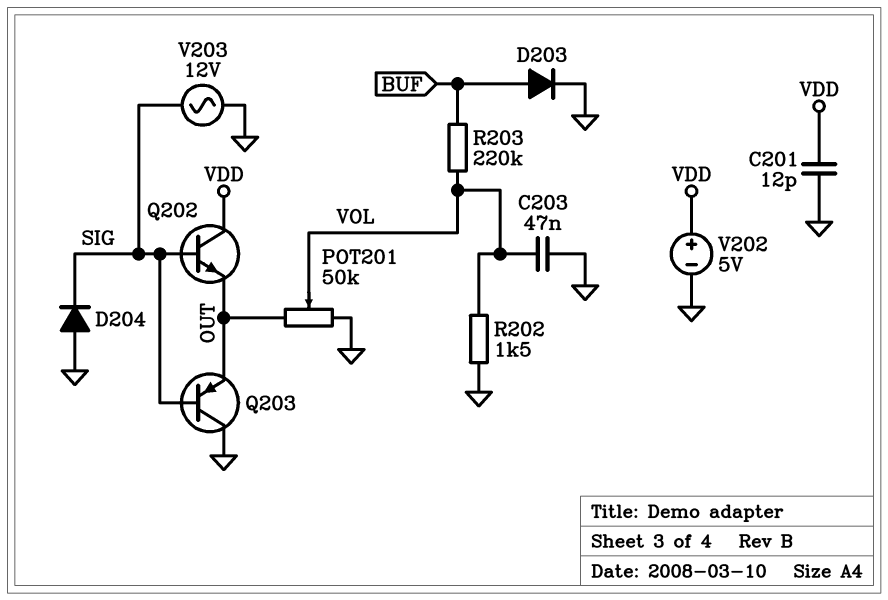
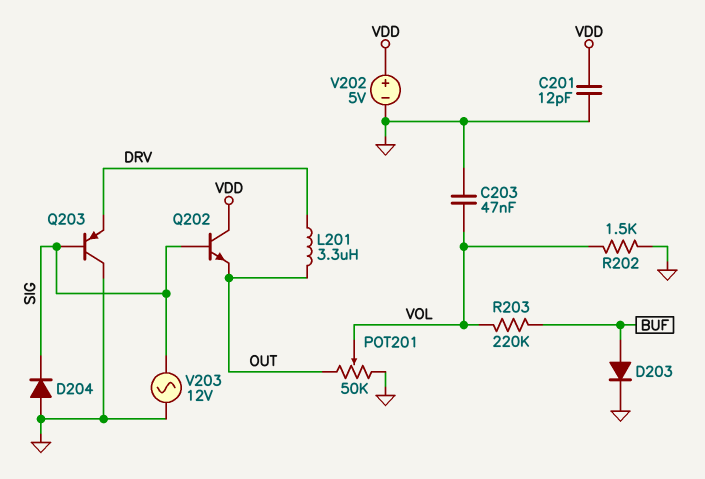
L201: none -> 3.3uH (DRV, OUT)
Q203: PNP (B SIG, C GND, E OUT) -> PNP (B SIG, C GND, E DRV)

